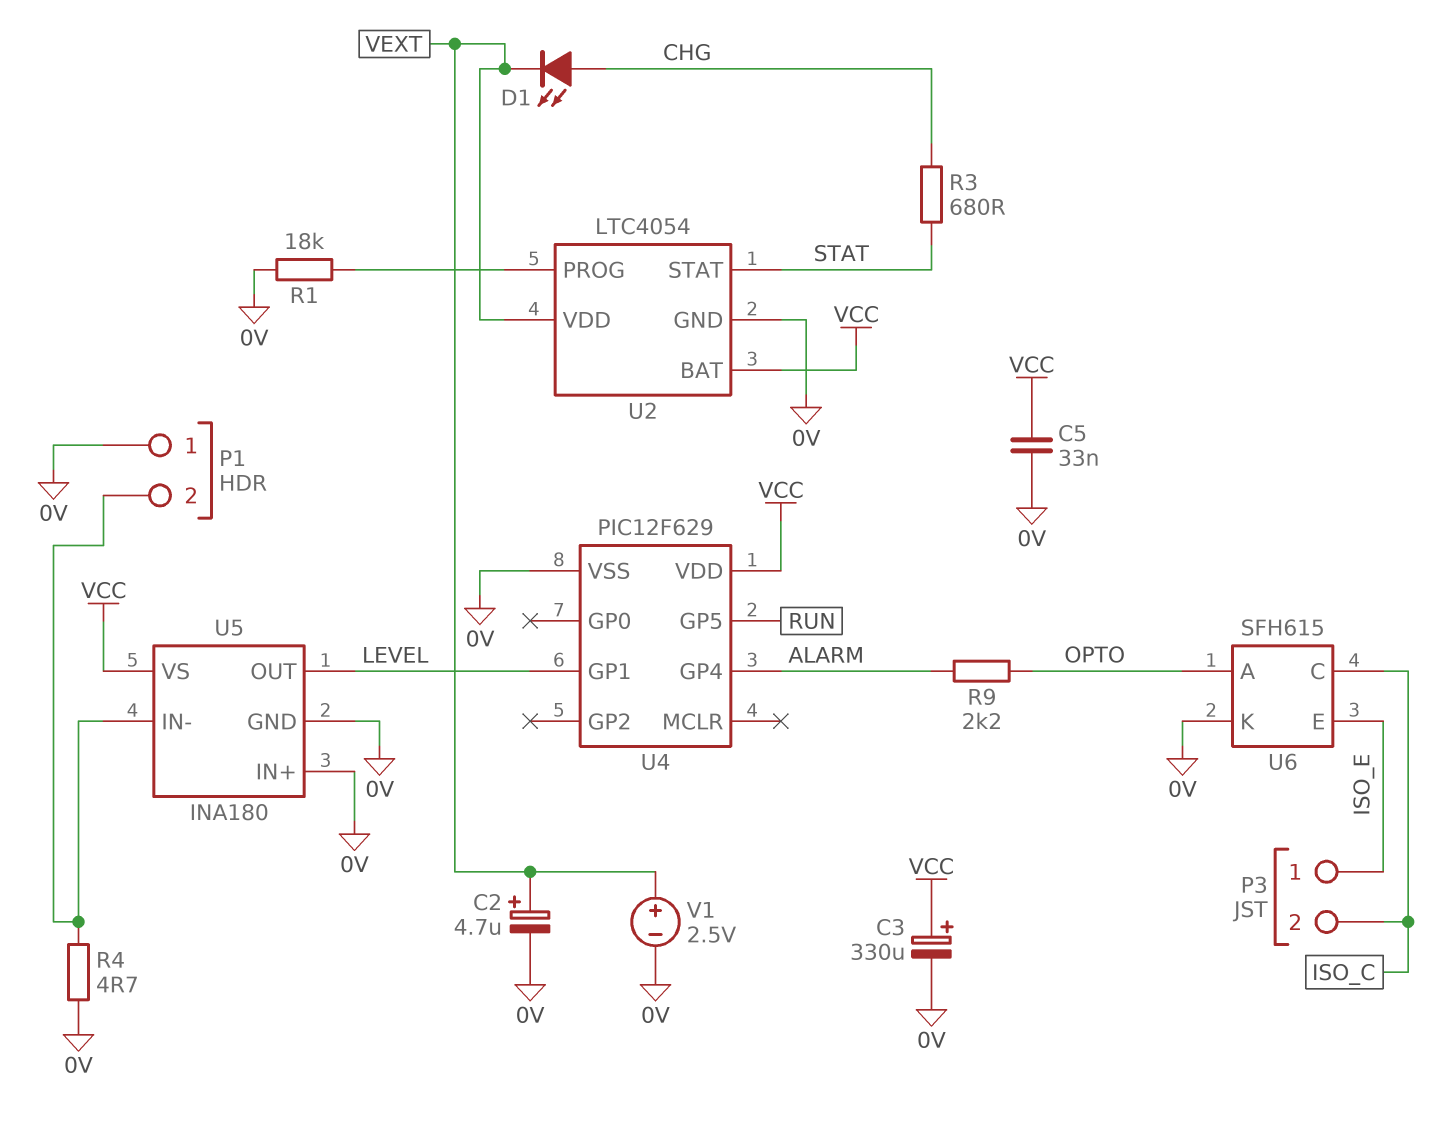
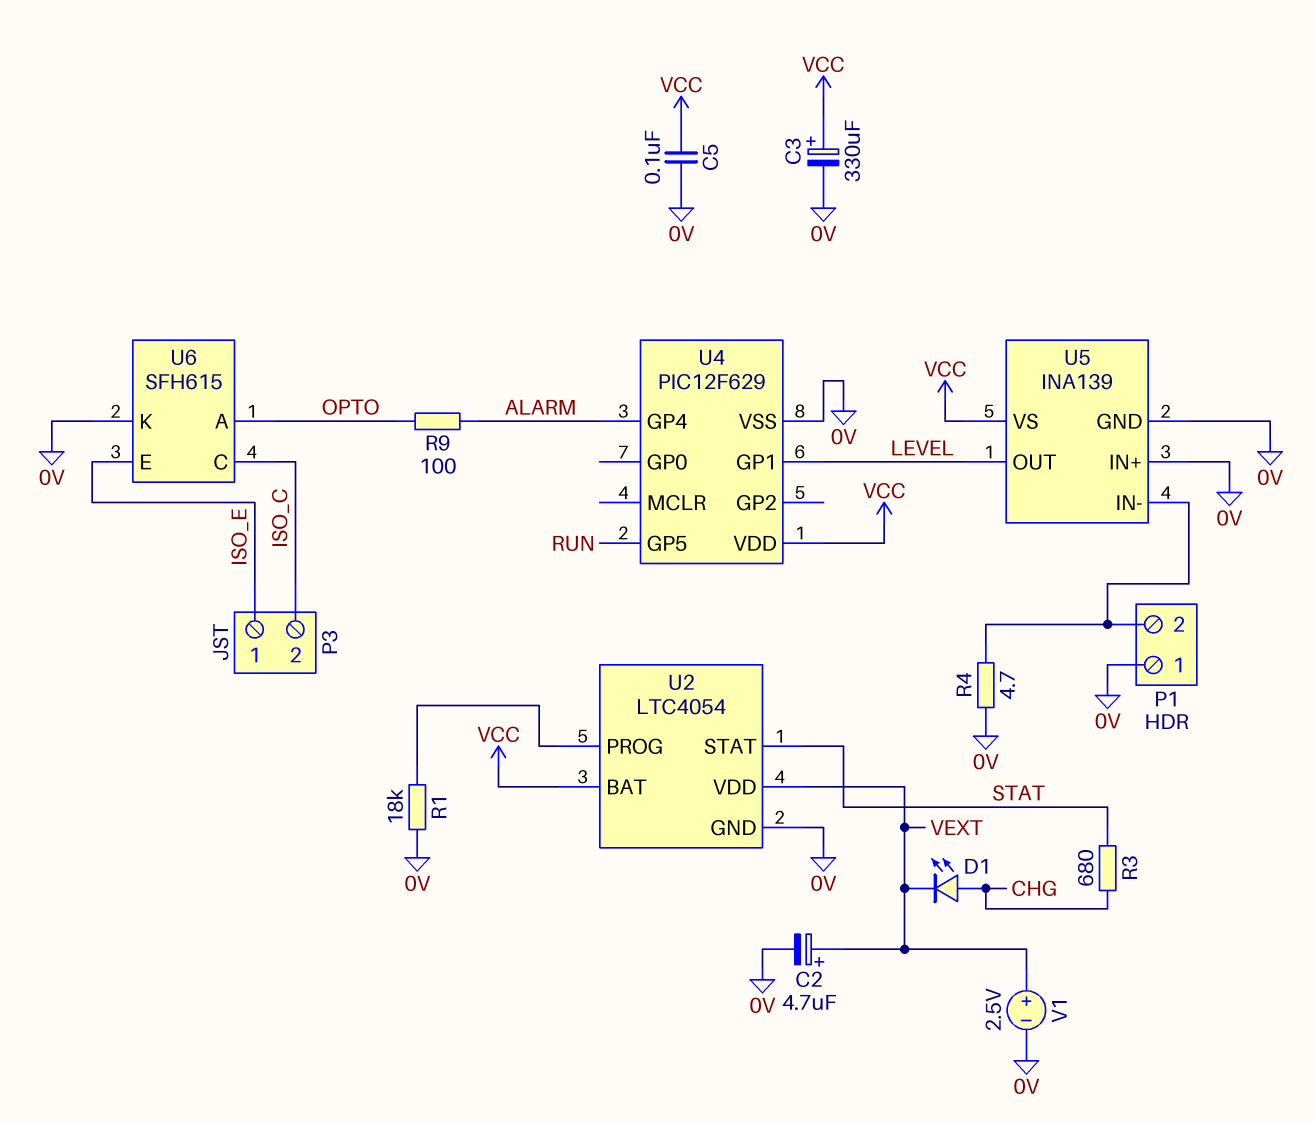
C5: 33nF (0V, VCC) -> 100nF (0V, VCC)
R9: 2.2k (ALARM, OPTO) -> 100 (ALARM, OPTO)
U5: INA180 -> INA139

